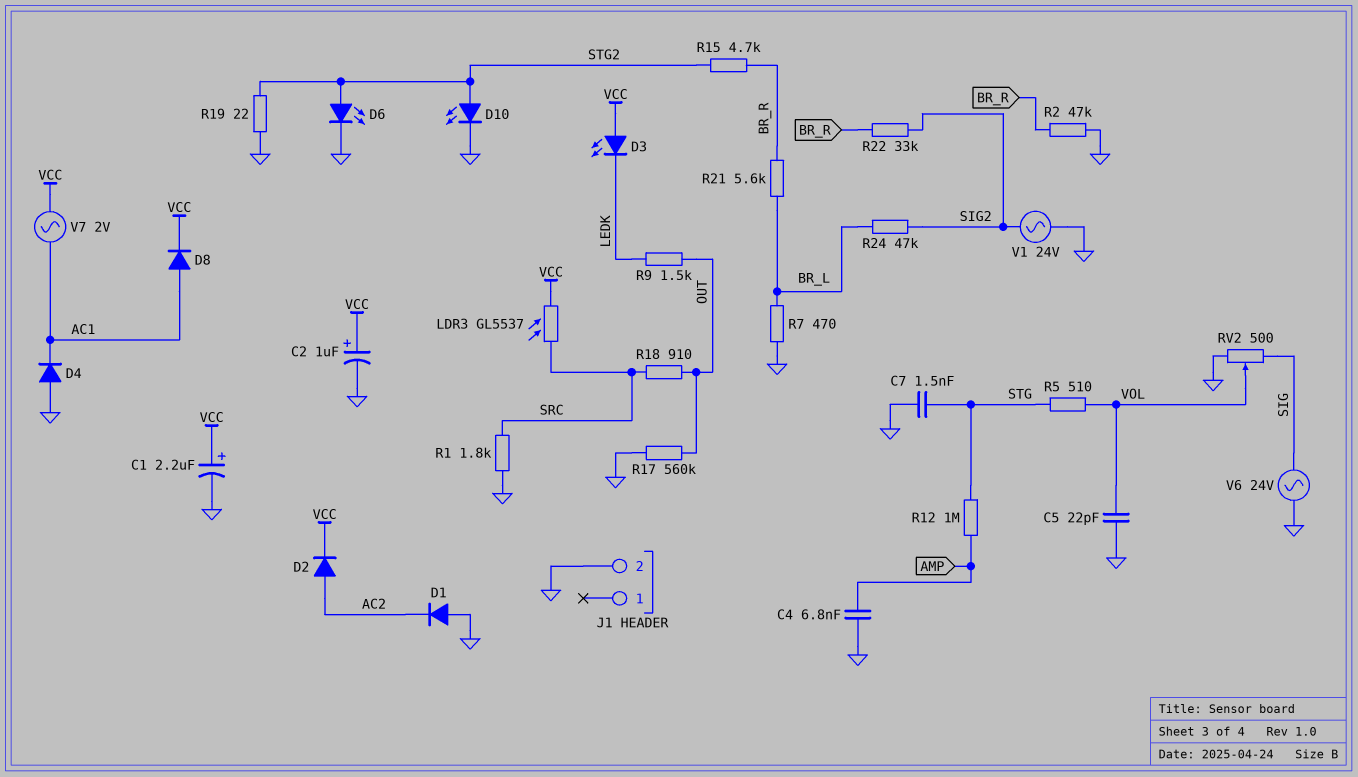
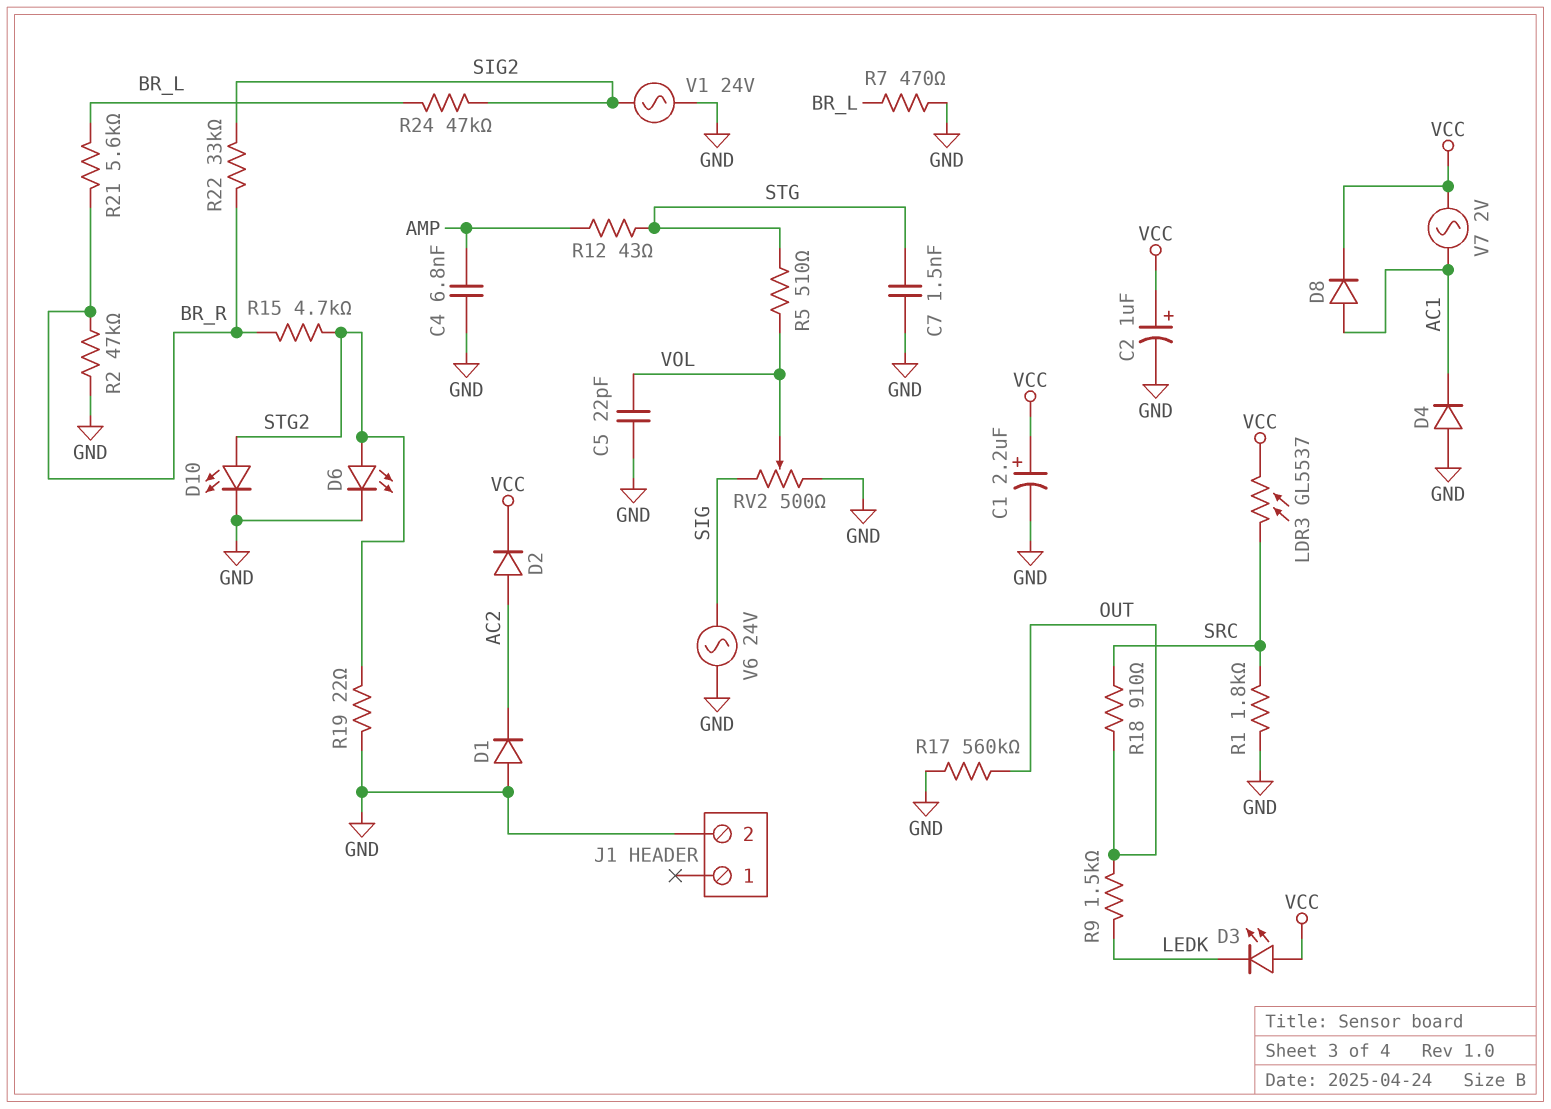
R12: 1M (AMP, STG) -> 43 (AMP, STG)

